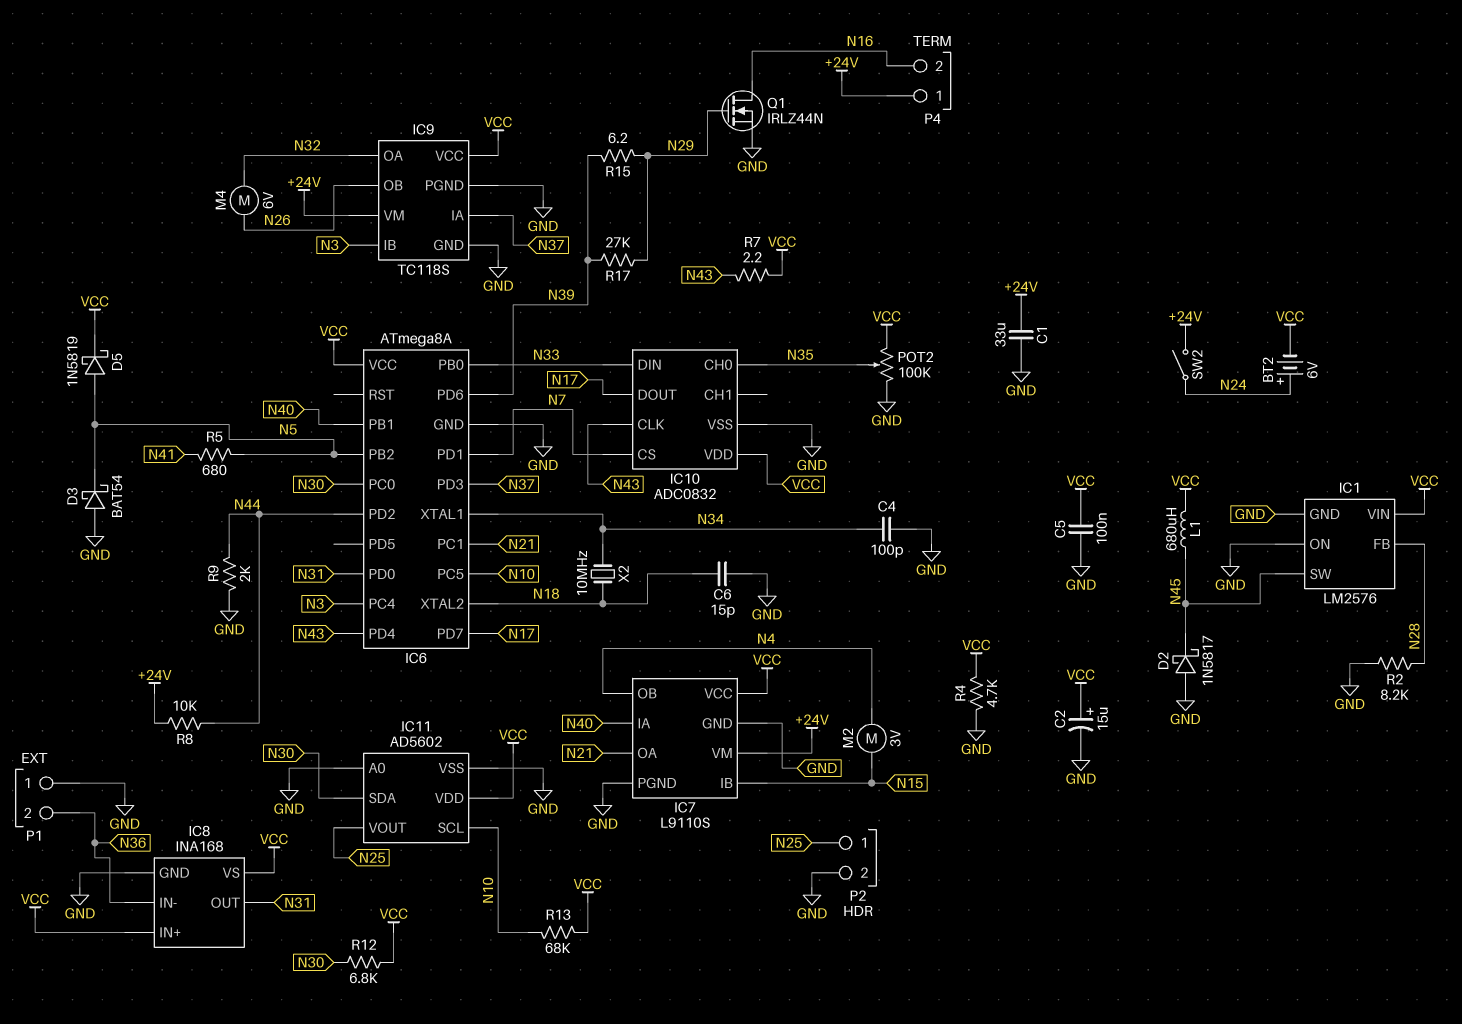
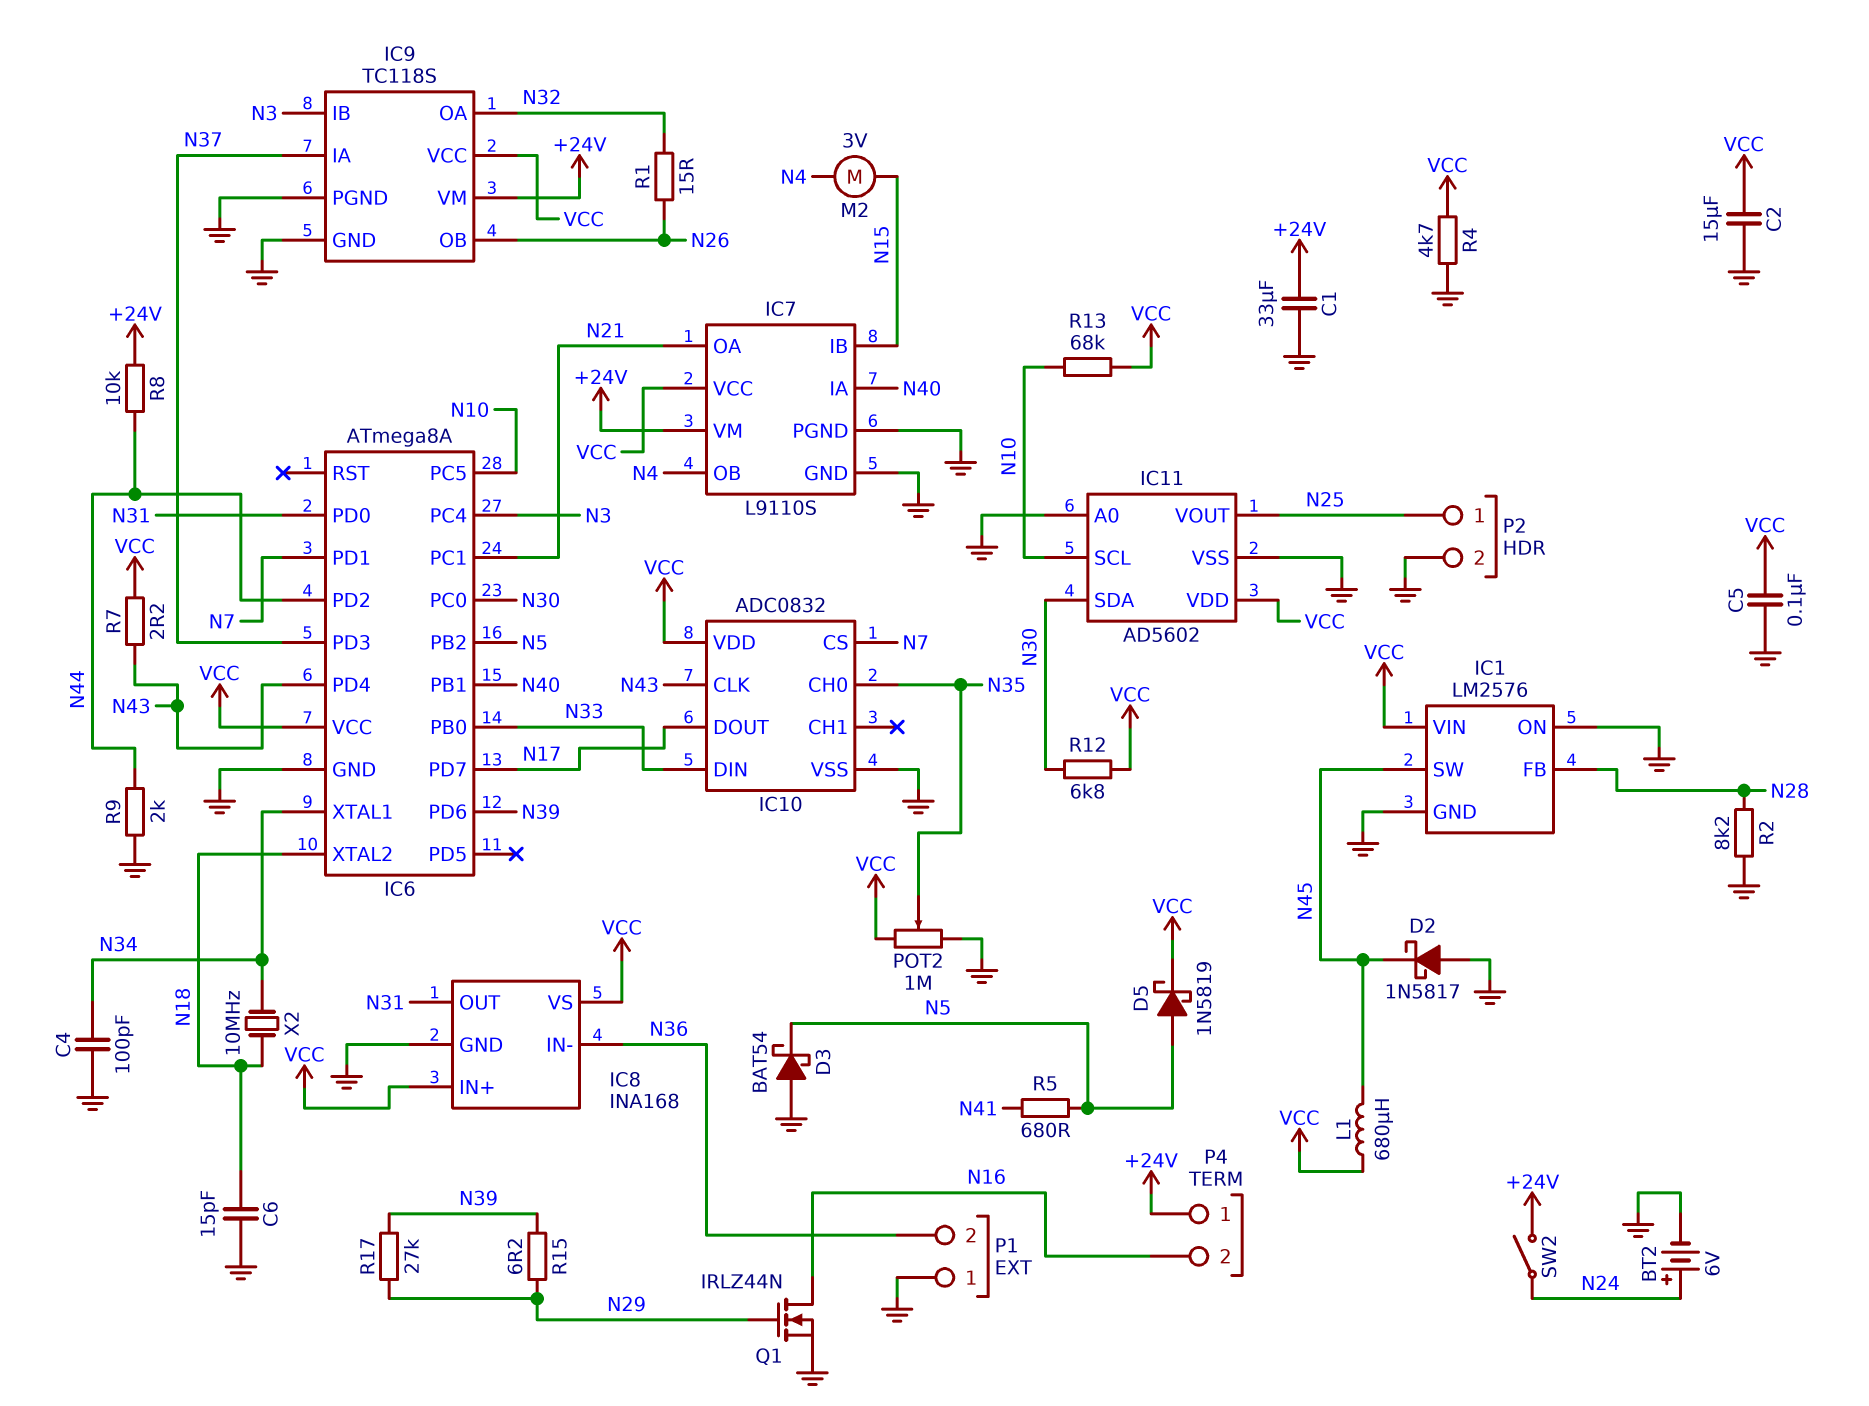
BT2: 6V (plus N24, minus VCC) -> 6V (plus N24, minus GND)
C2: 15uF (plus VCC, minus GND) -> 15uF (GND, VCC)
M4: motor 6V (N26, N32) -> none
POT2: 100k (GND, VCC, wiper N35) -> 1M (GND, VCC, wiper N35)
R1: none -> 15 (N26, N32)

